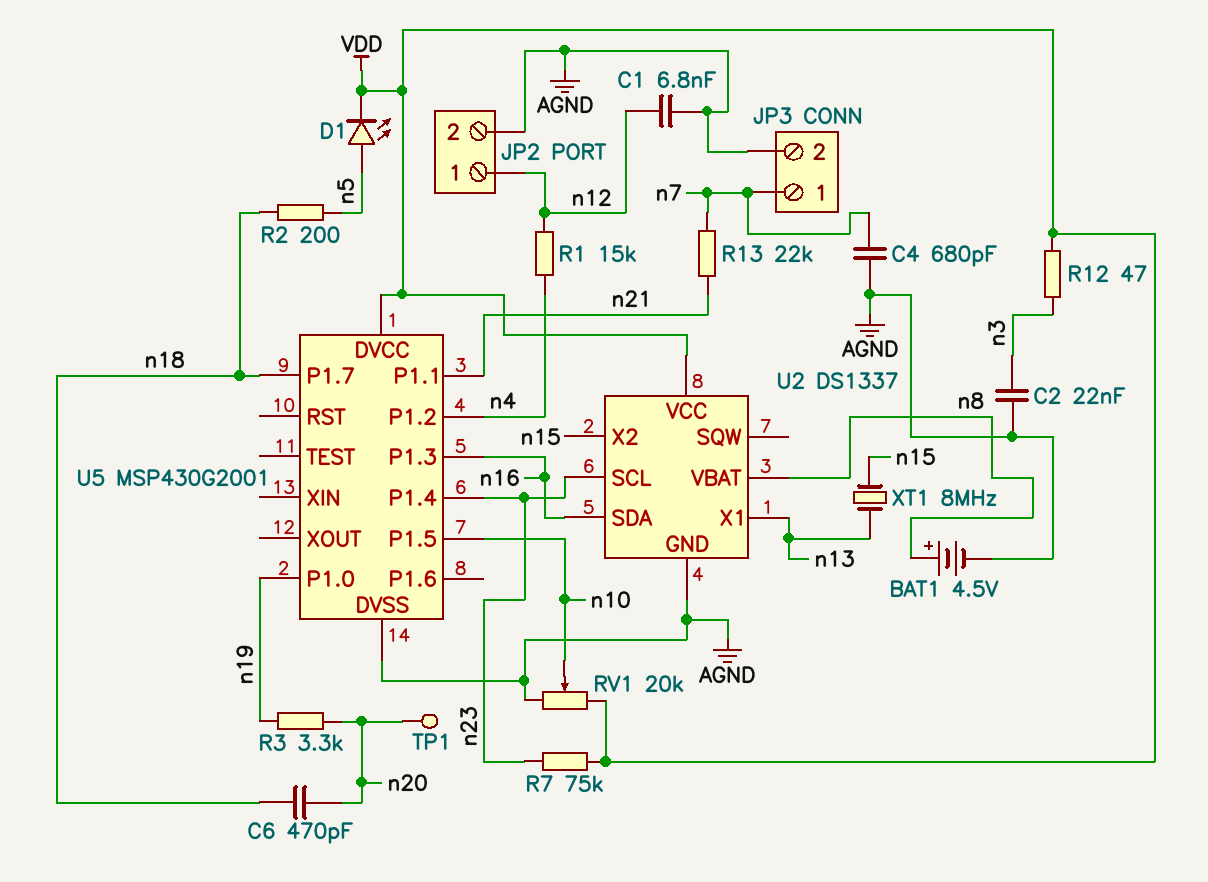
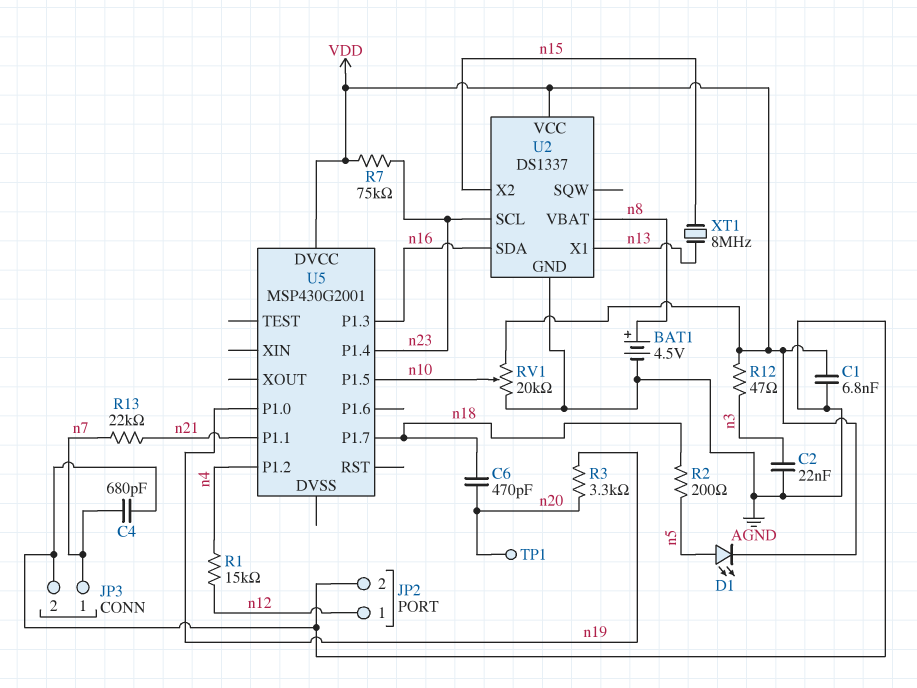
C1: 6.8nF (AGND, n12) -> 6.8nF (AGND, VDD)
U5 pin DVSS: AGND -> none

